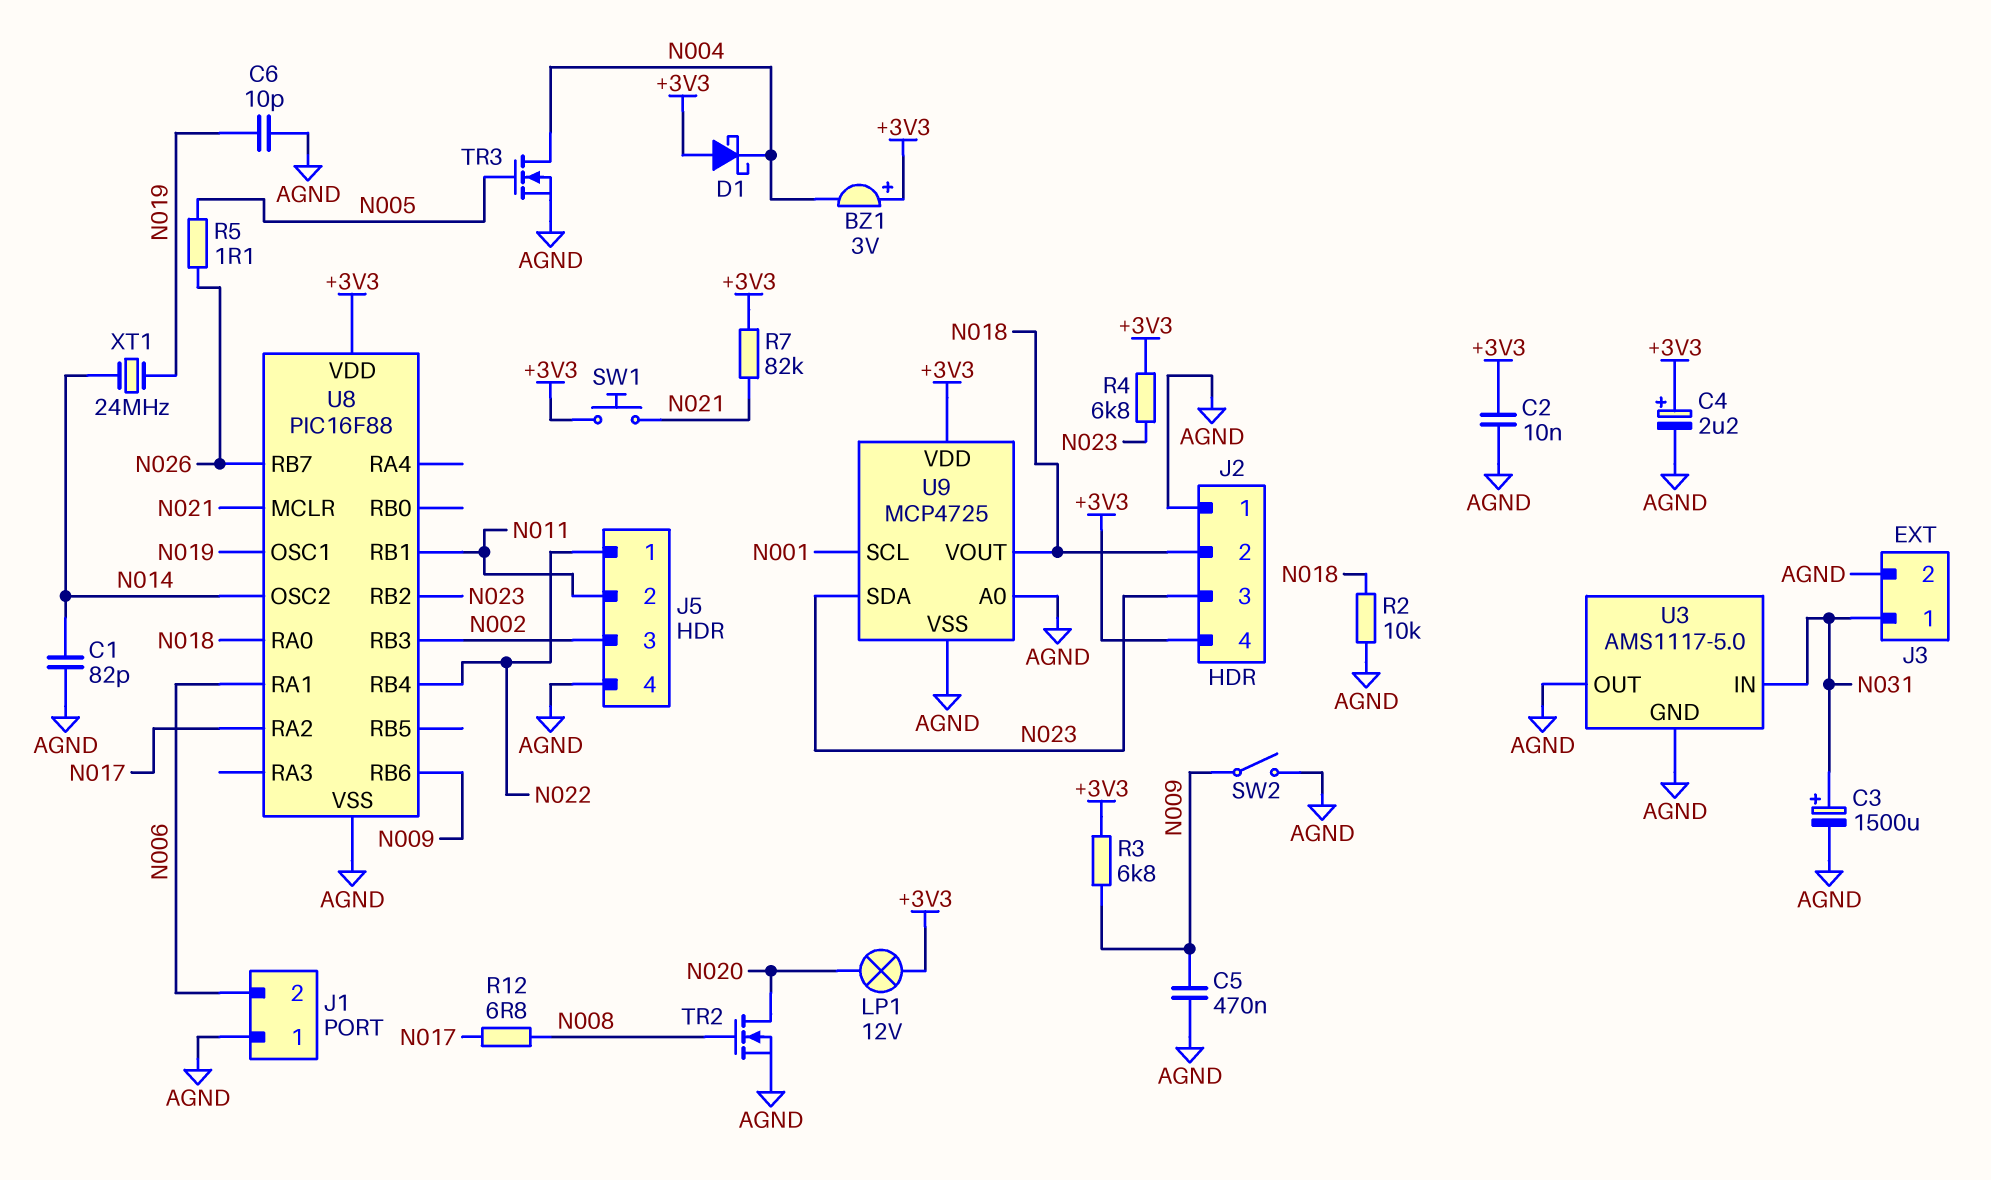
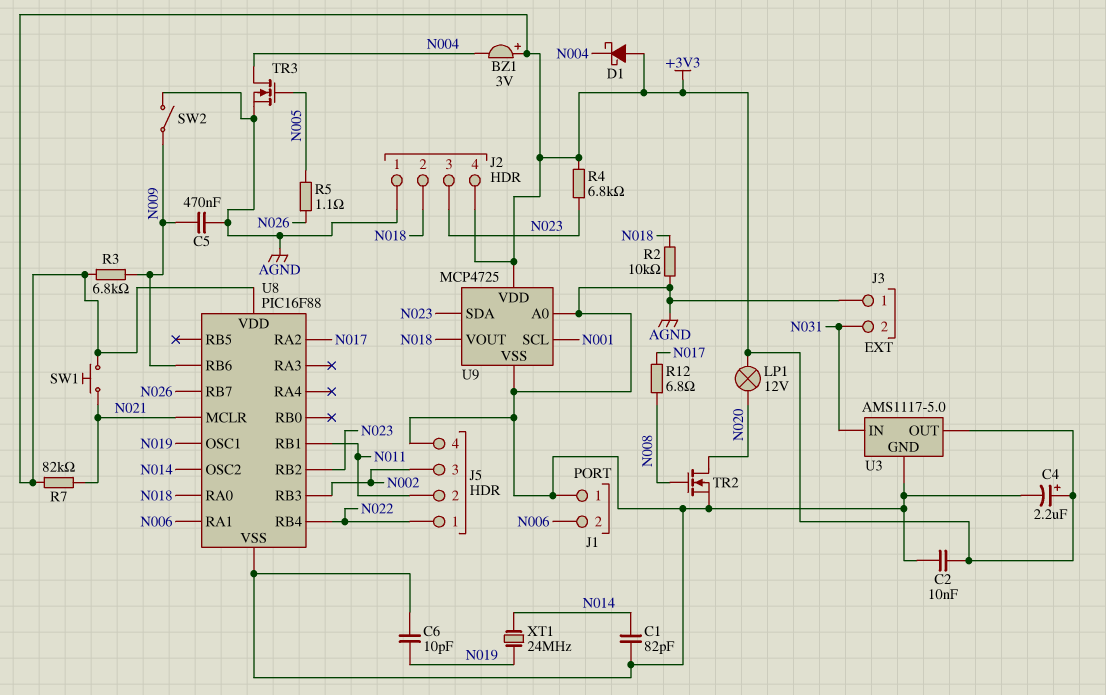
C3: 1500uF (plus N031, minus AGND) -> none
J3 pin 1: N031 -> AGND
J3 pin 2: AGND -> N031
U3 pin OUT: AGND -> +3V3

